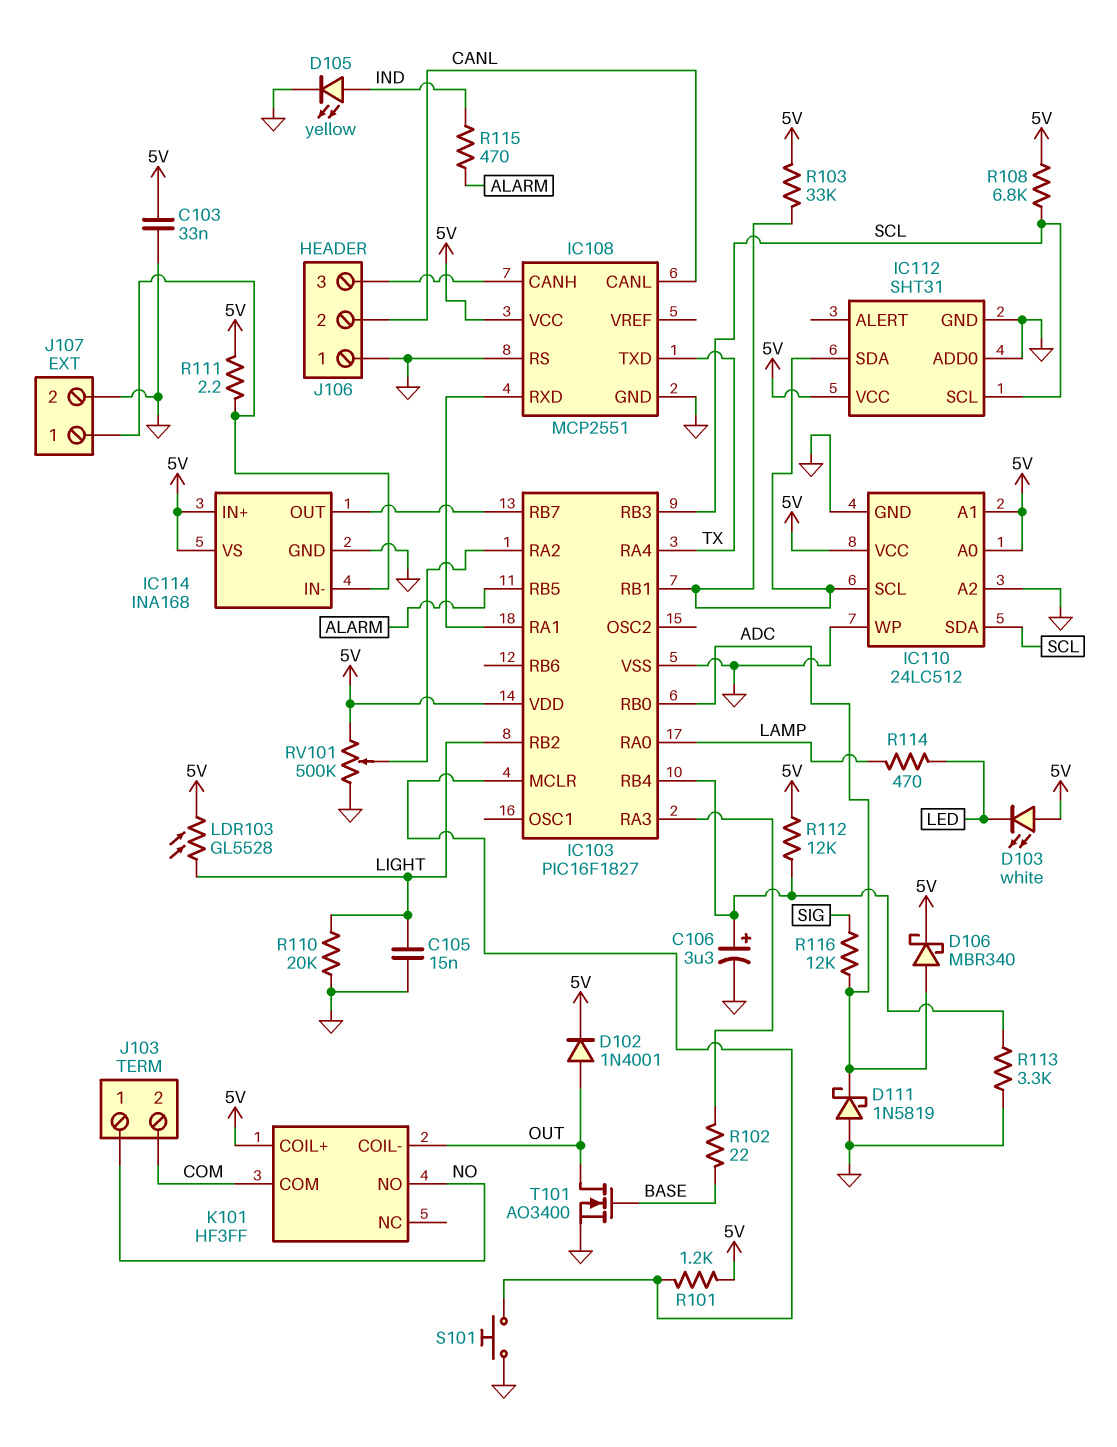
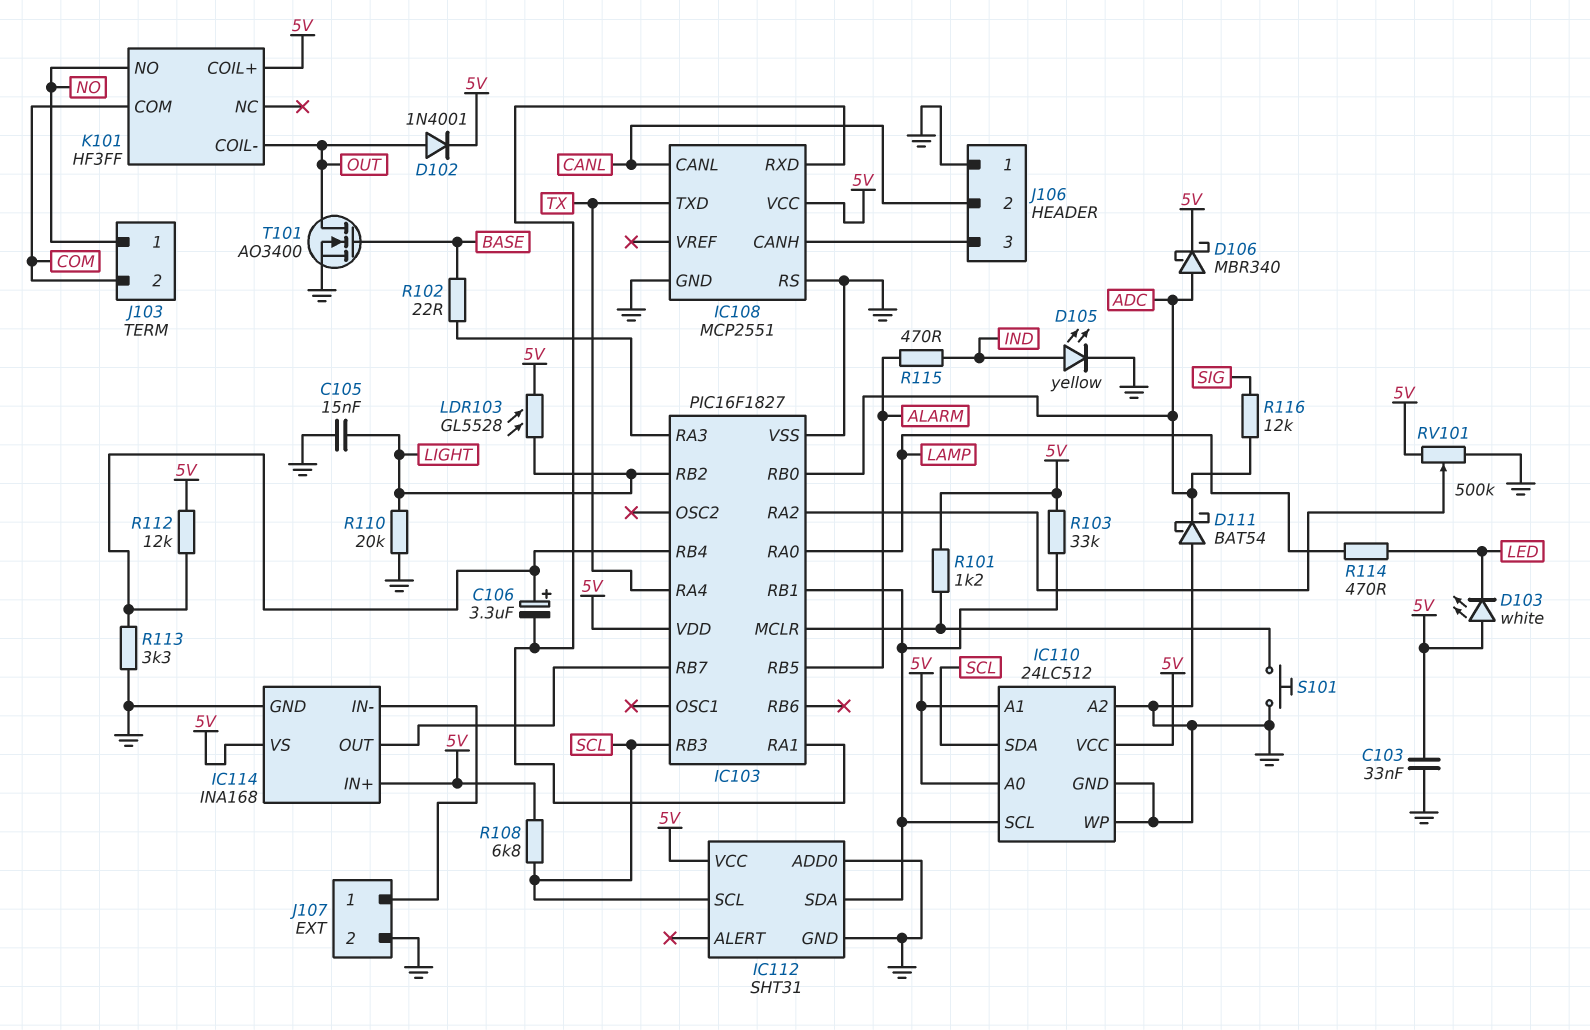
C106: 3.3uF (plus IC103/RB4, minus GND) -> 3.3uF (plus IC103/RB4, minus IC103/RA1)
D111: schottky 1N5819 (A GND, K ADC) -> schottky BAT54 (A GND, K ADC)
R111: 2.2 (5V, IC114/IN-) -> none

